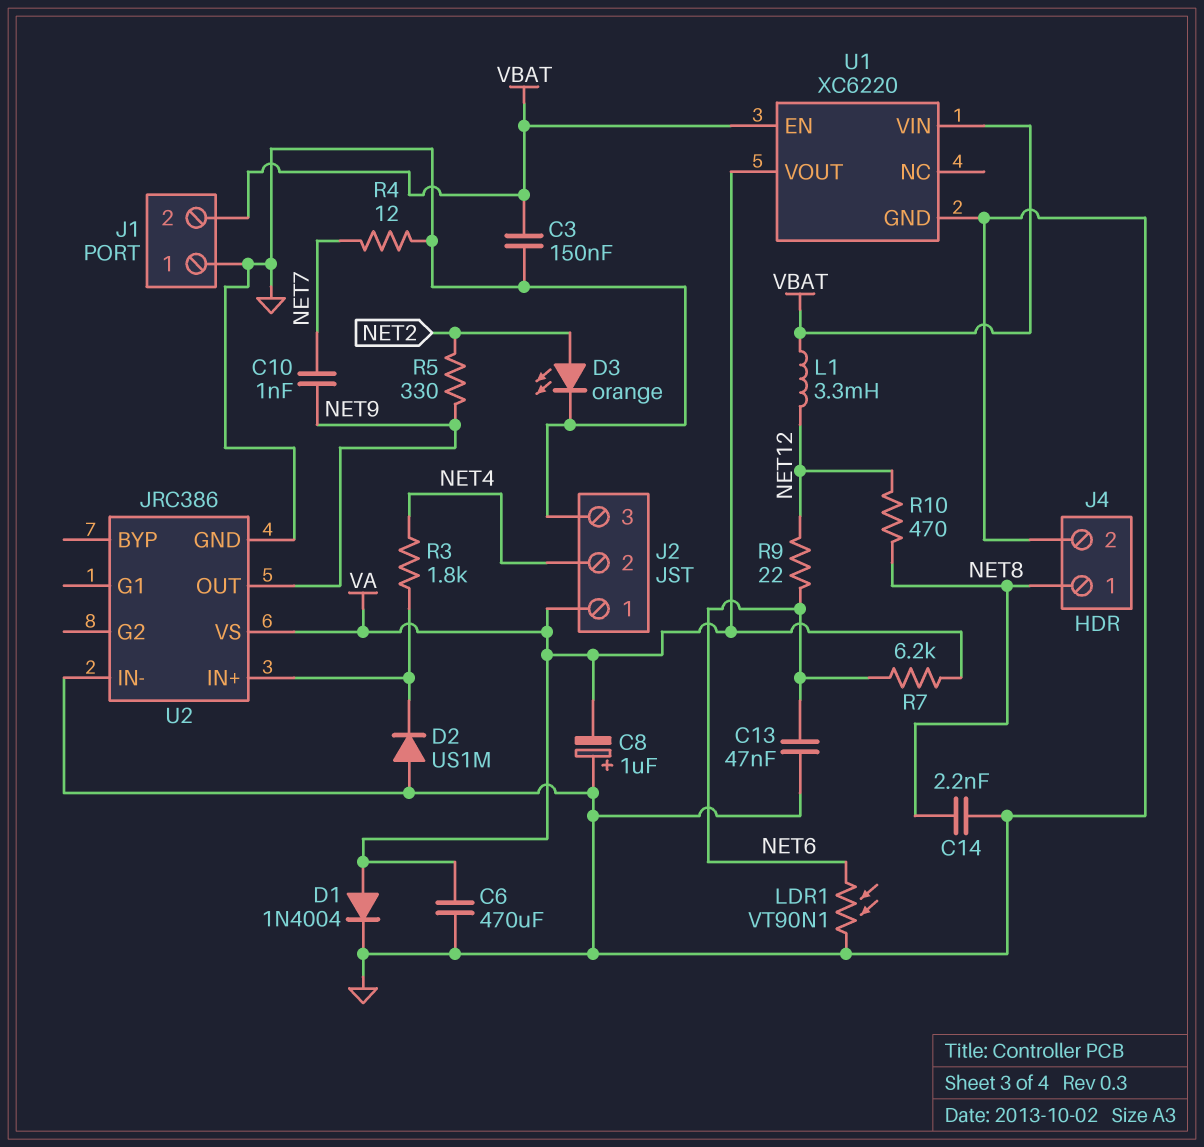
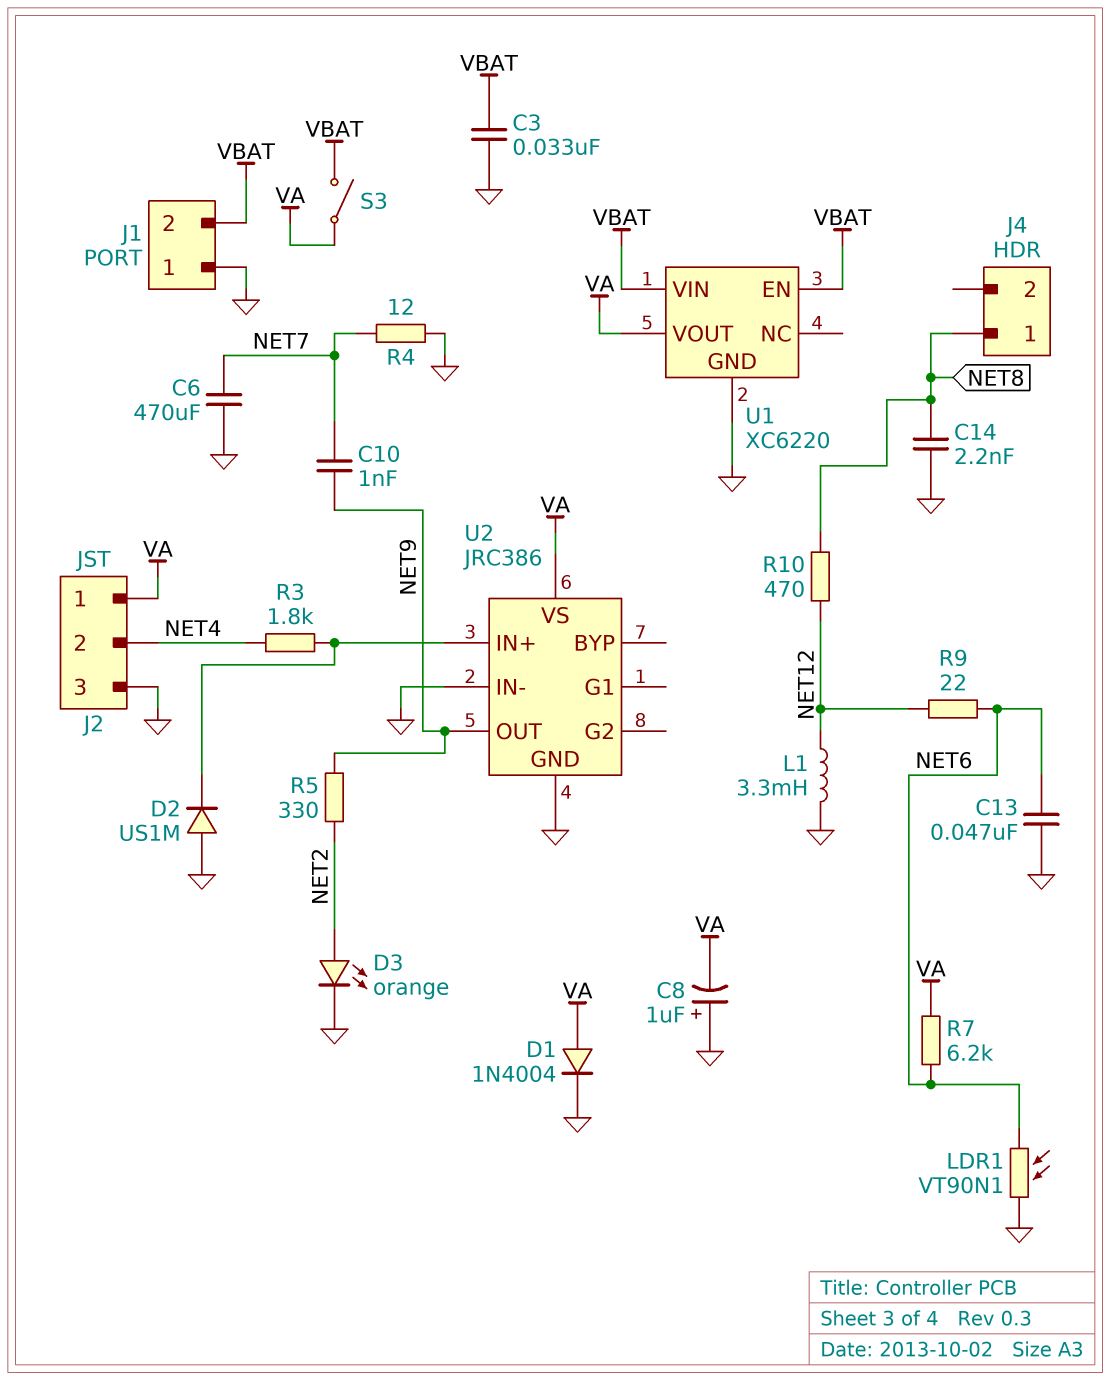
C3: 150nF (GND, VBAT) -> 33nF (GND, VBAT)
C6: 470uF (GND, VA) -> 470uF (GND, NET7)
J4 pin 2: GND -> none
L1: 3.3mH (NET12, VBAT) -> 3.3mH (GND, NET12)
S3: none -> switch (VA, VBAT)

